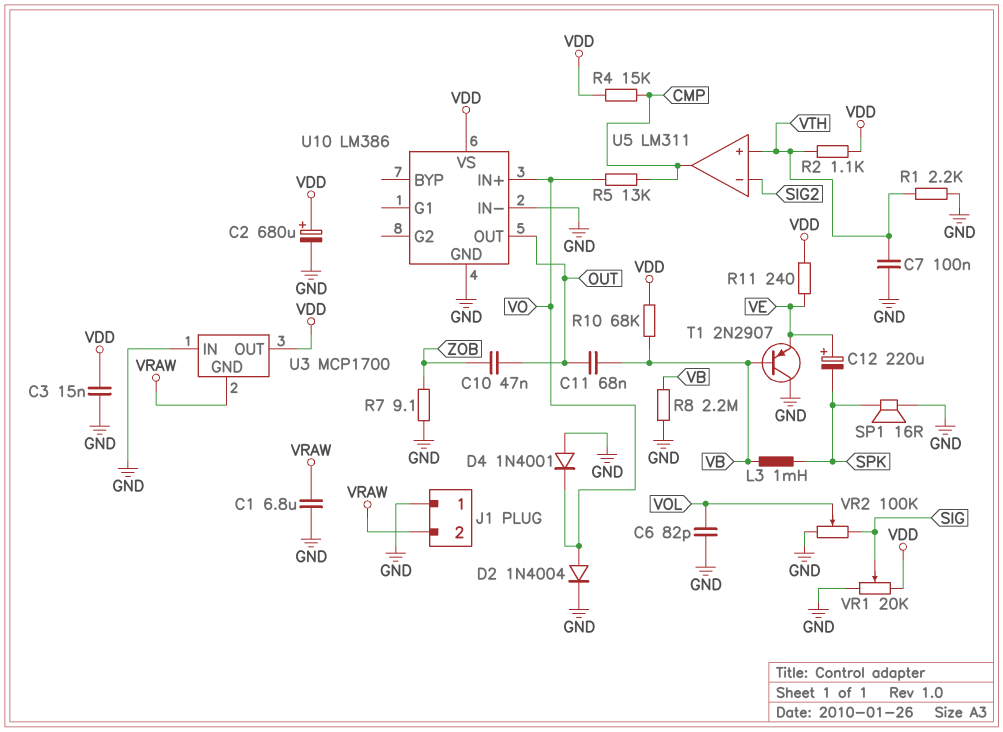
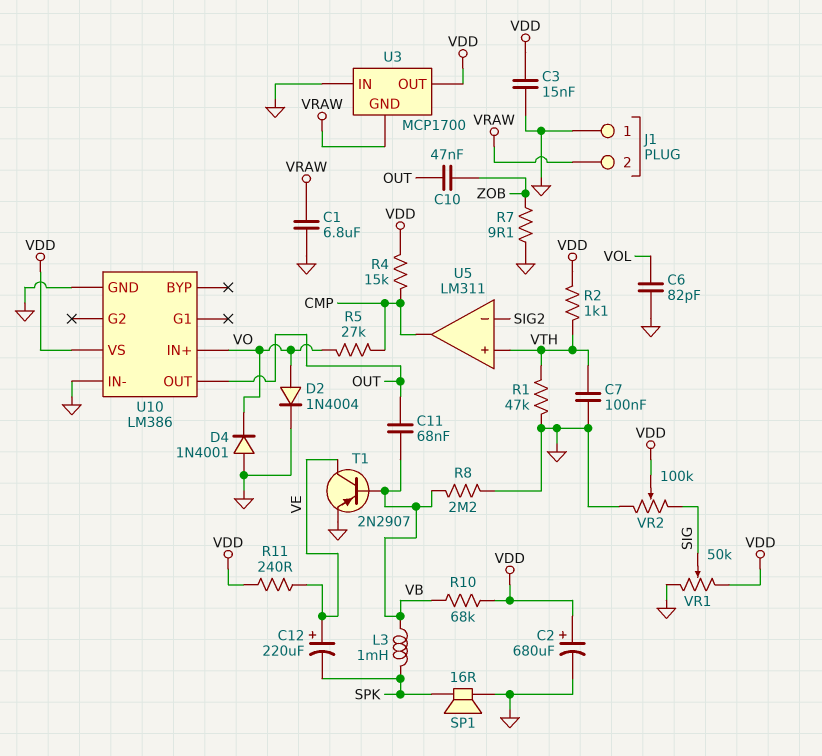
R1: 2.2k (GND, VTH) -> 47k (GND, VTH)
R5: 13k (CMP, VO) -> 27k (CMP, VO)
T1: PNP 2N2907 (B VB, C GND, E VE) -> PNP 2N2907 (B VB, C VE, E GND)
VR1: 20k (GND, VDD, wiper SIG) -> 50k (GND, VDD, wiper SIG)
VR2: 100k (GND, SIG, wiper VOL) -> 100k (GND, SIG, wiper VDD)

